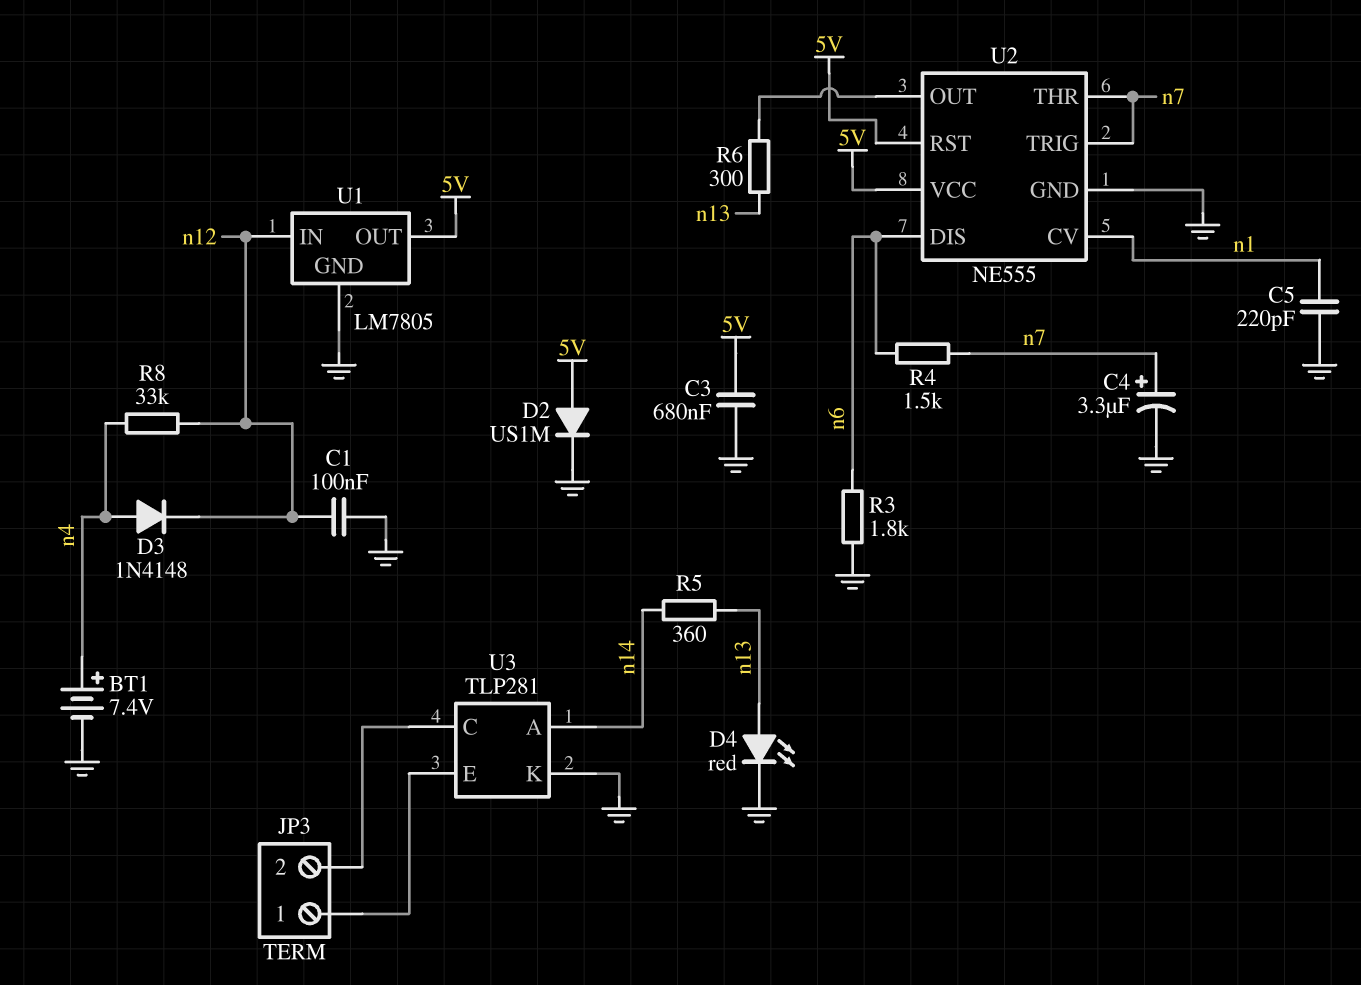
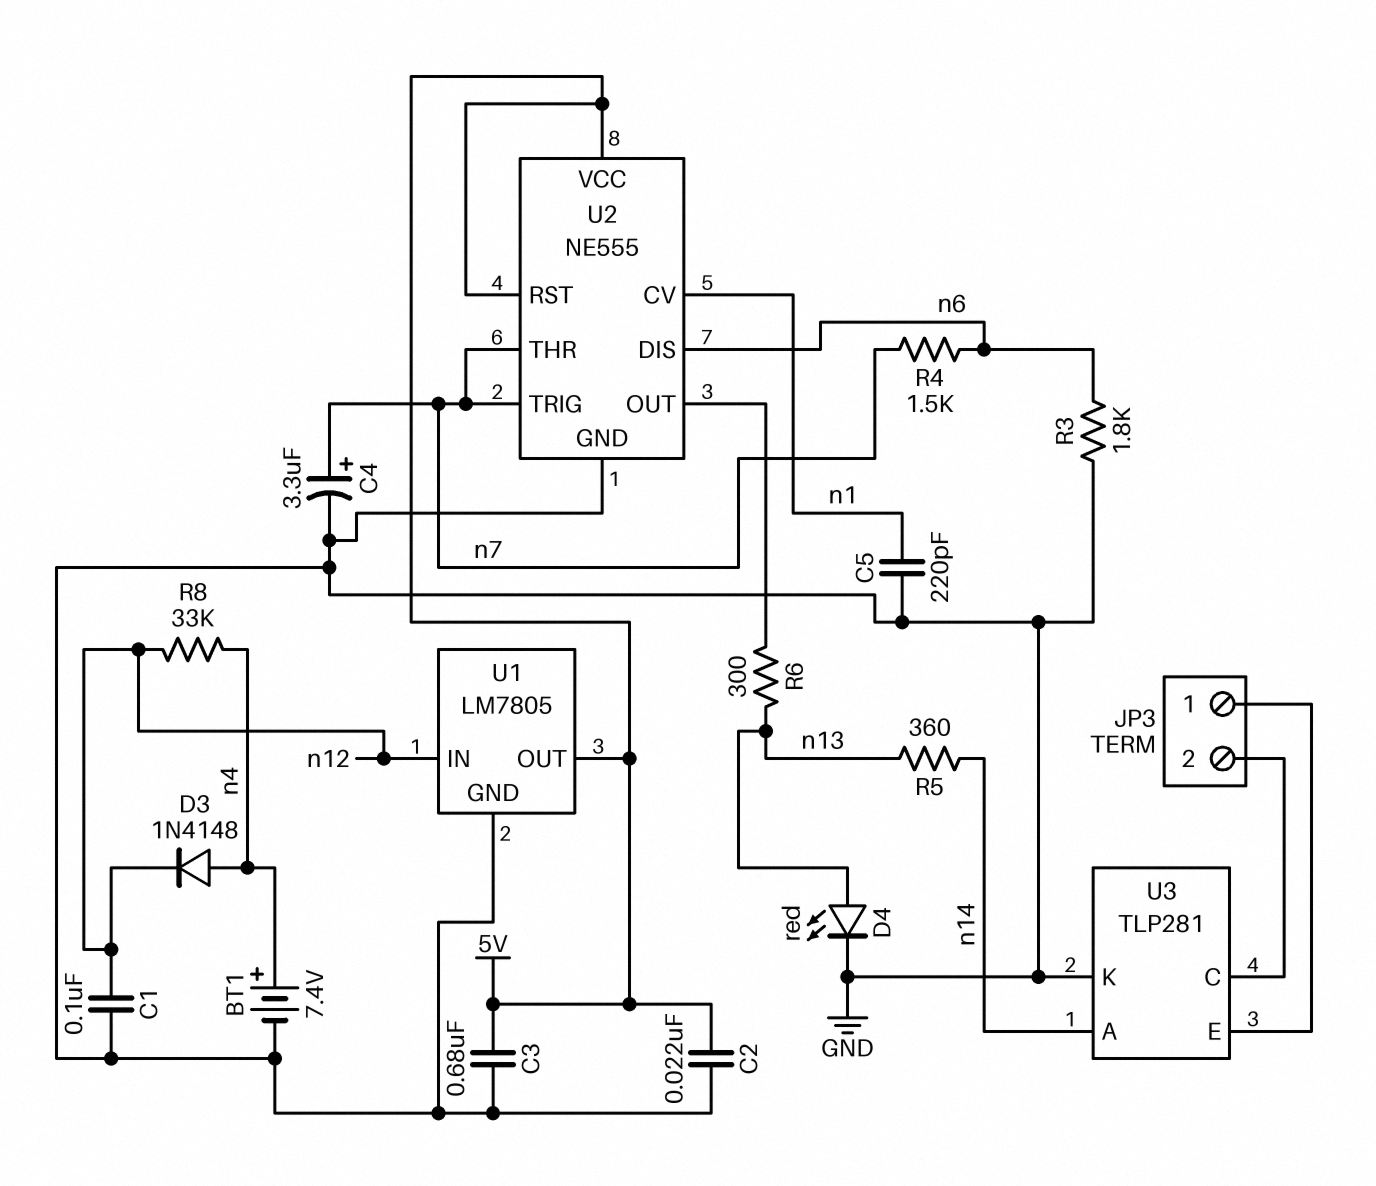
C2: none -> 22nF (5V, GND)
D2: diode US1M (A 5V, K GND) -> none

